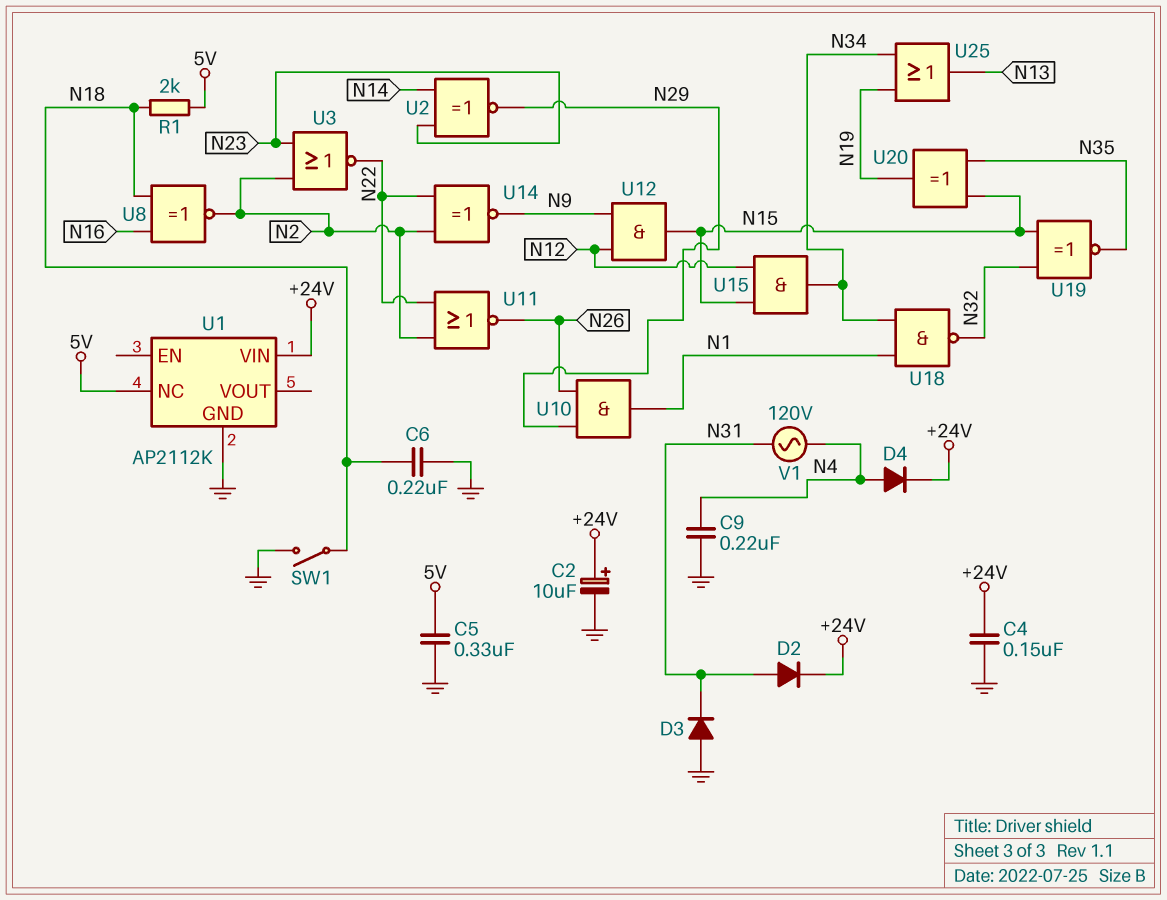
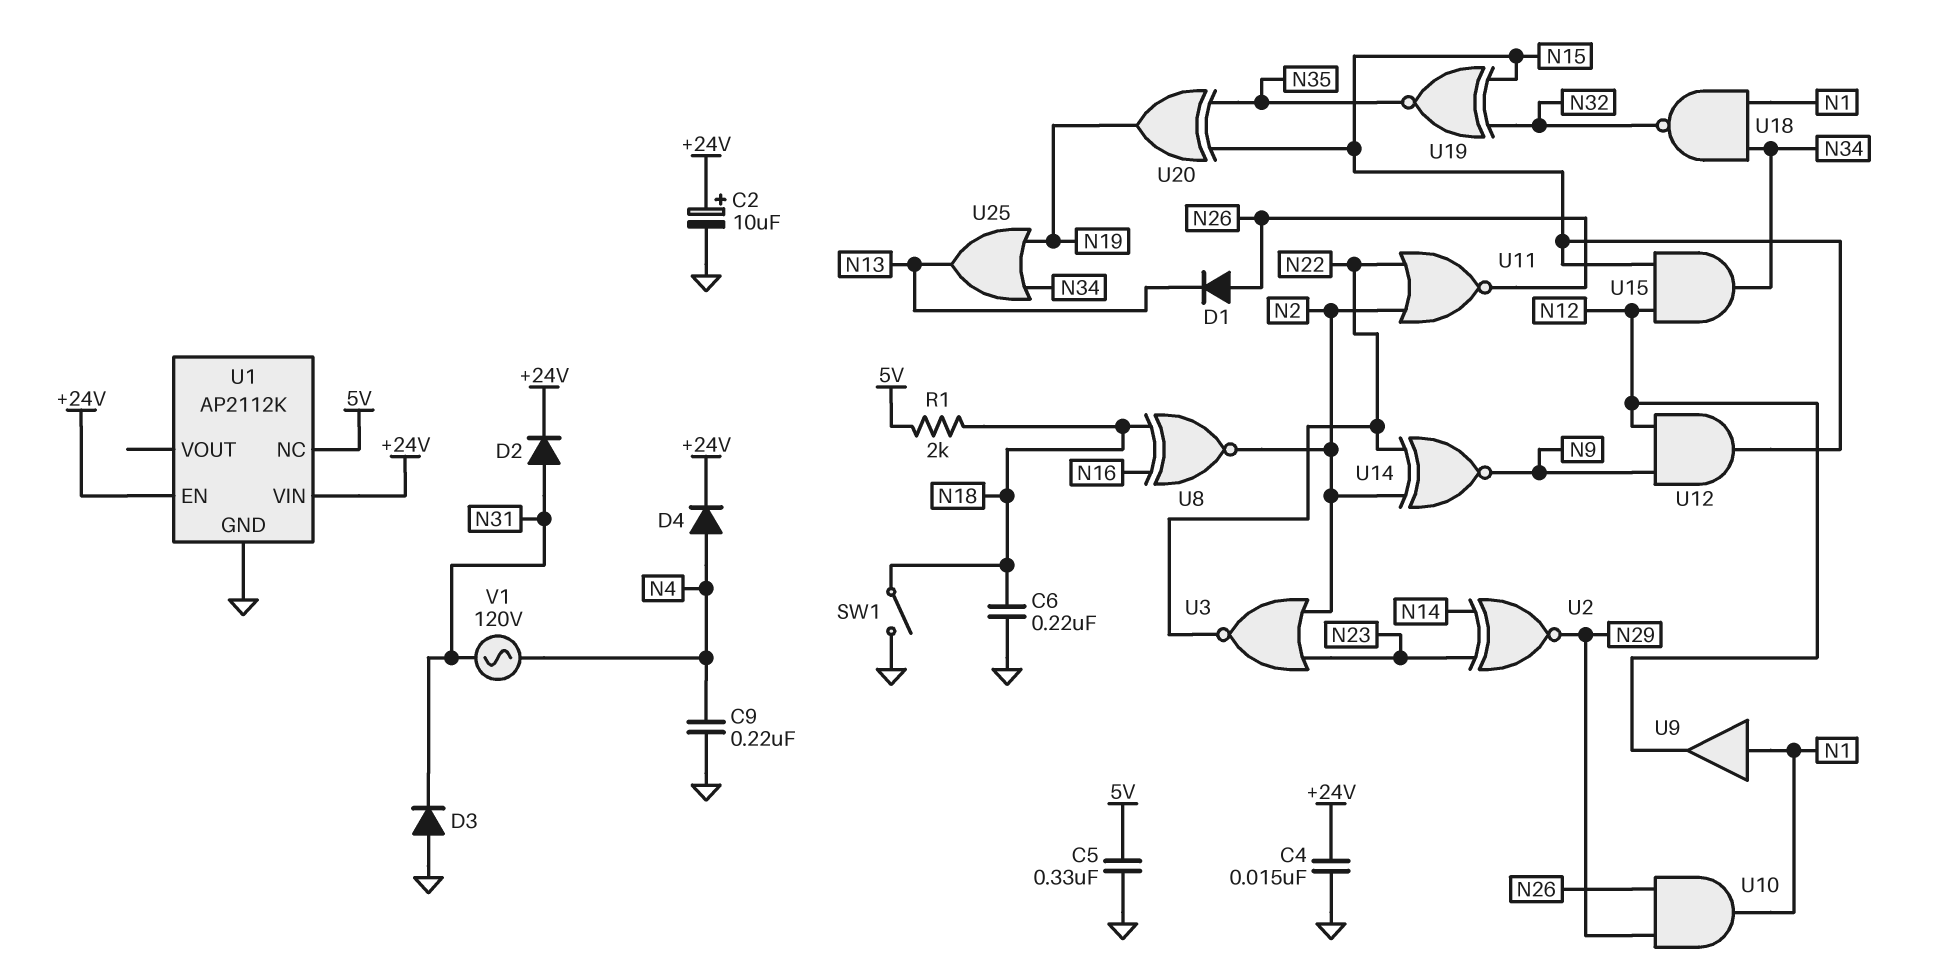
C4: 150nF (+24V, GND) -> 15nF (+24V, GND)
D1: none -> diode (A N26, K N13)
U1 pin EN: none -> +24V
U9: none -> buffer (in N1, out N12)

